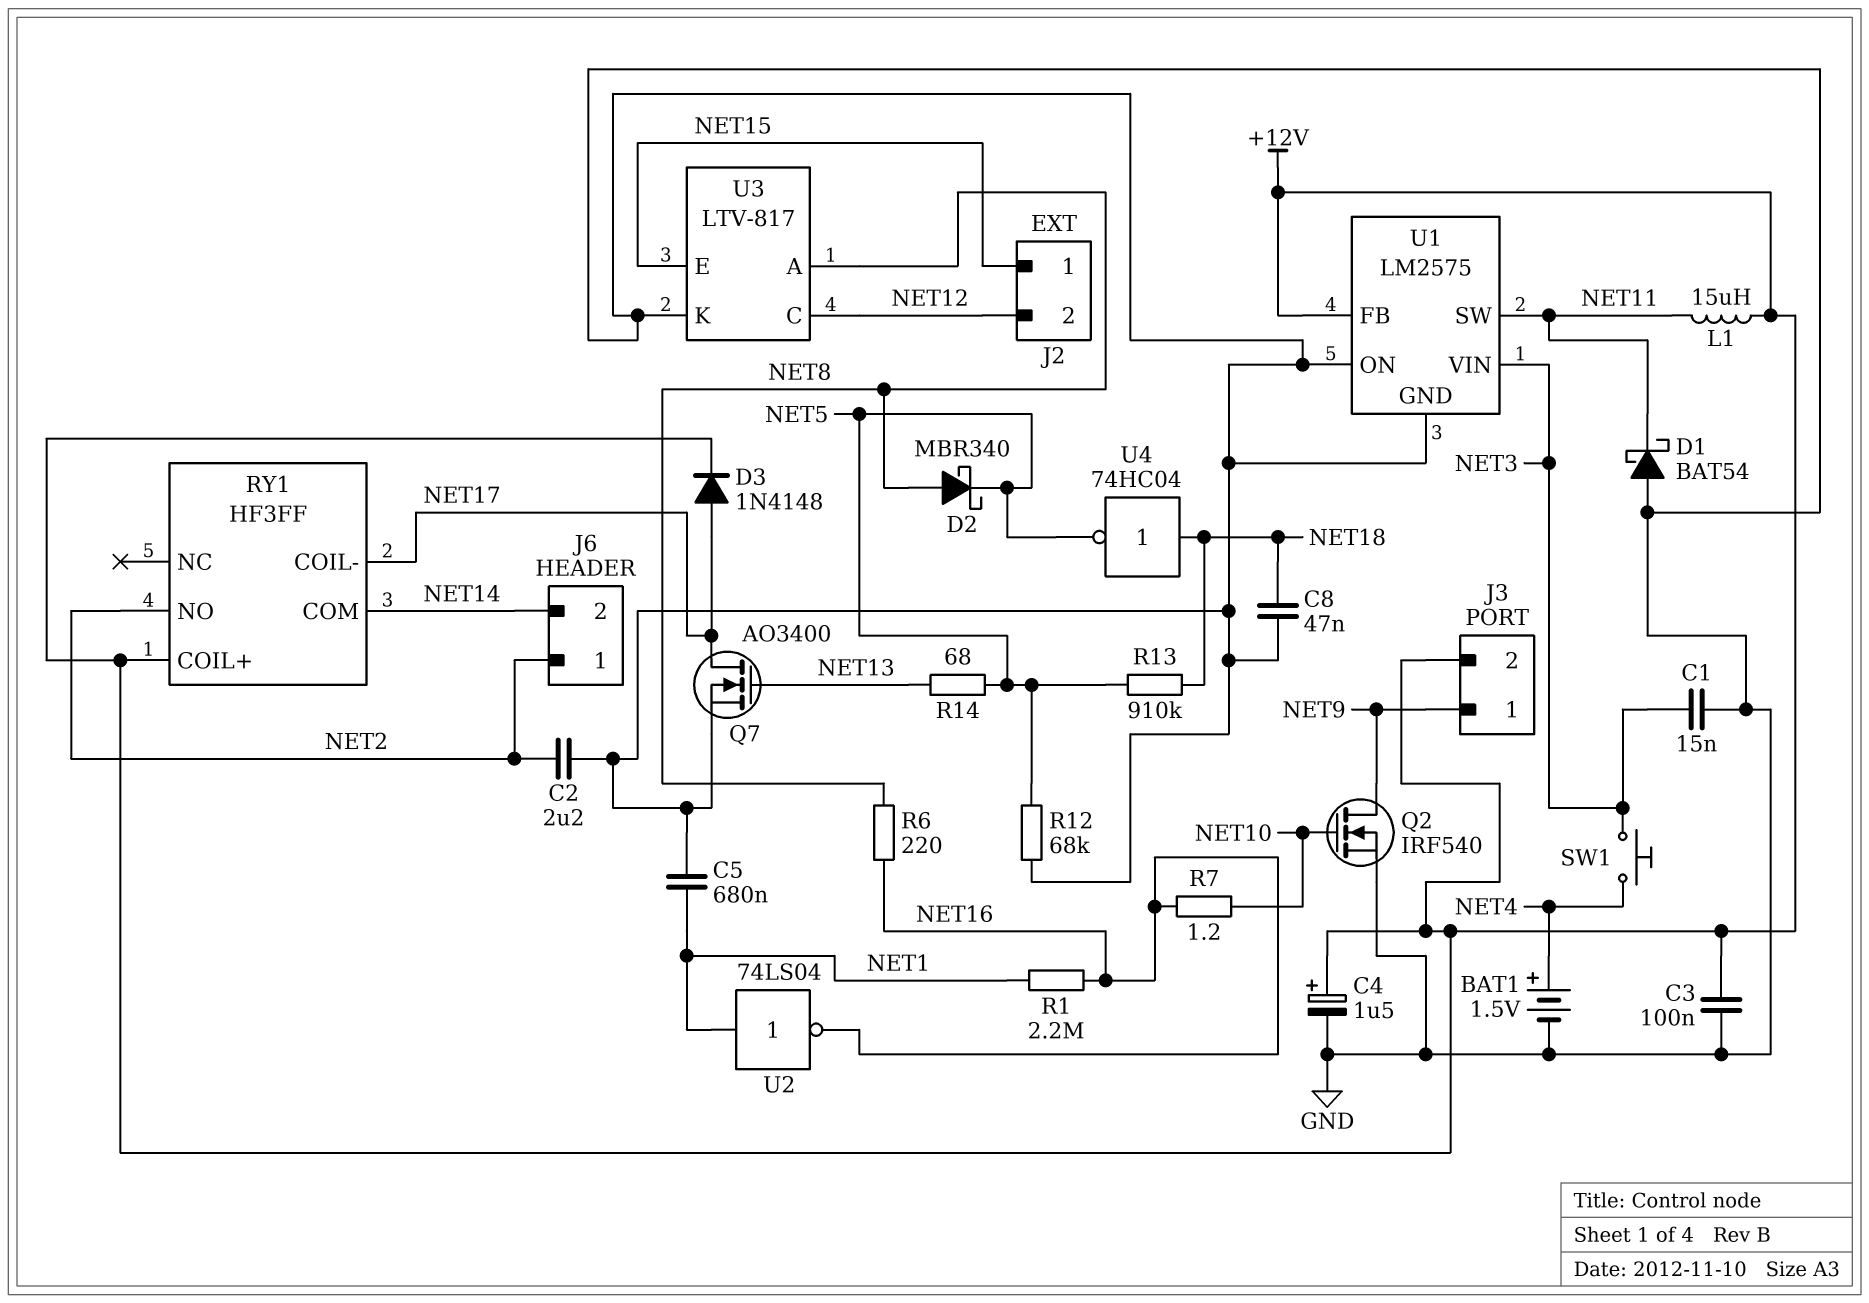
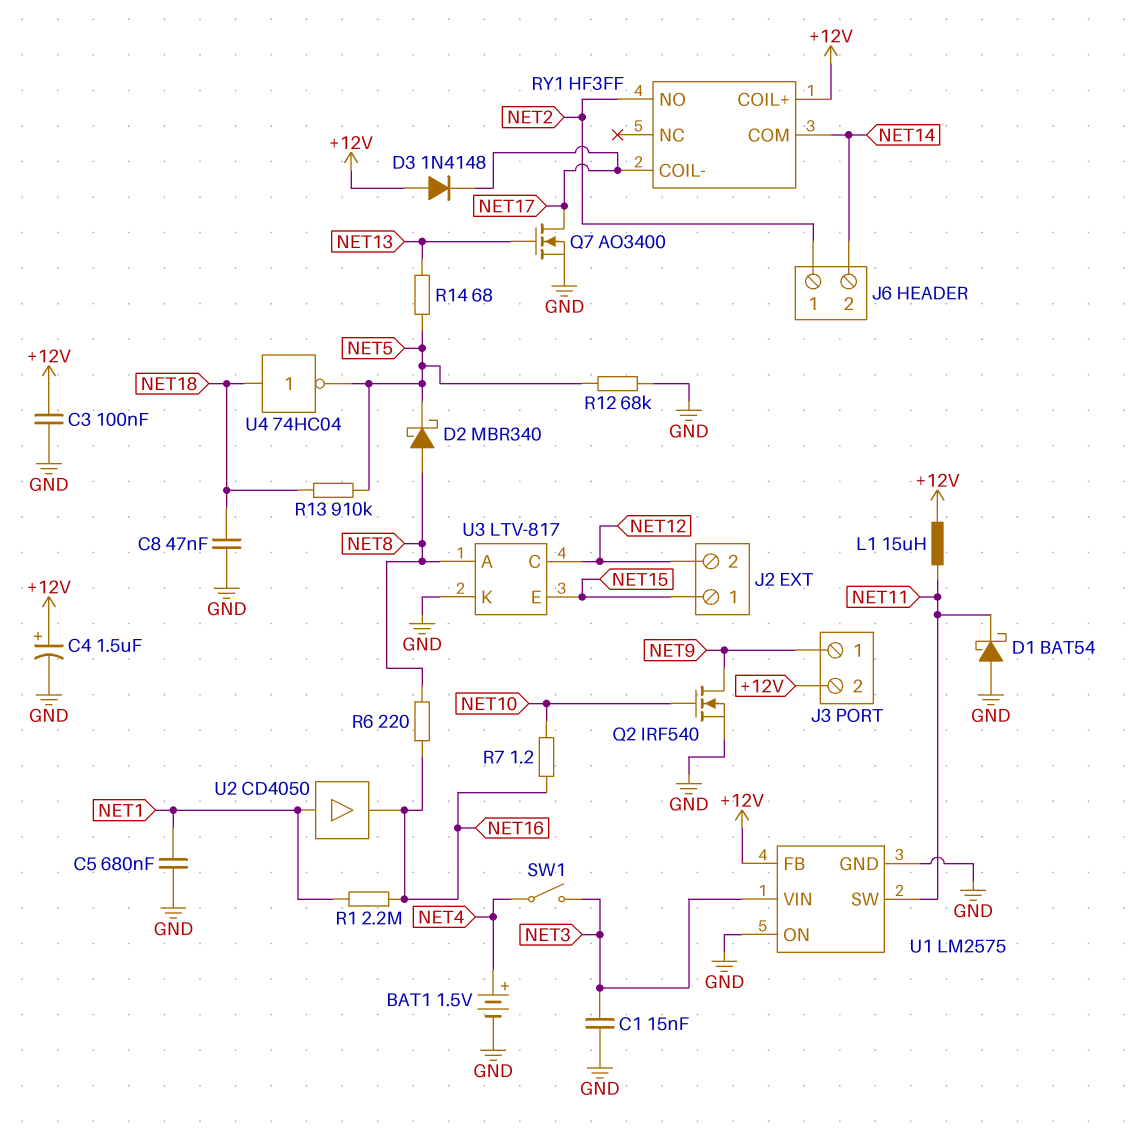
C2: 2.2uF (GND, NET2) -> none
D3: diode 1N4148 (A NET17, K +12V) -> diode 1N4148 (A +12V, K NET17)
SW1: button (NET3, NET4) -> switch (NET3, NET4)
U2: NOT 74LS04 (in NET1, out NET16) -> buffer CD4050 (in NET1, out NET16)

